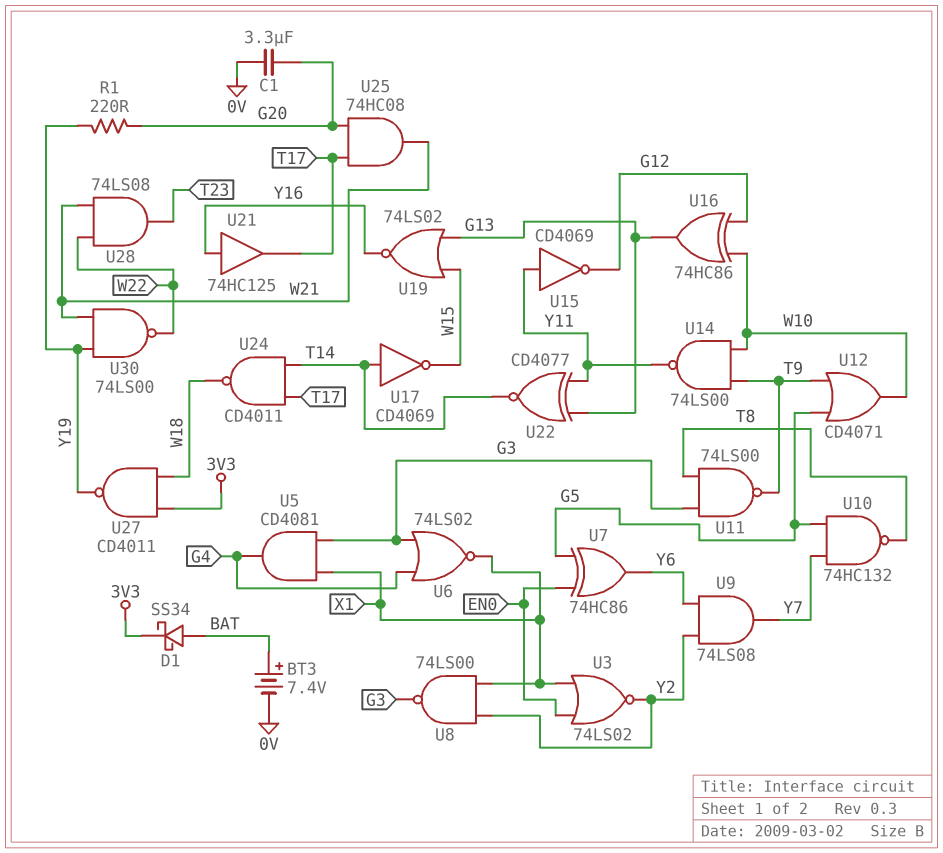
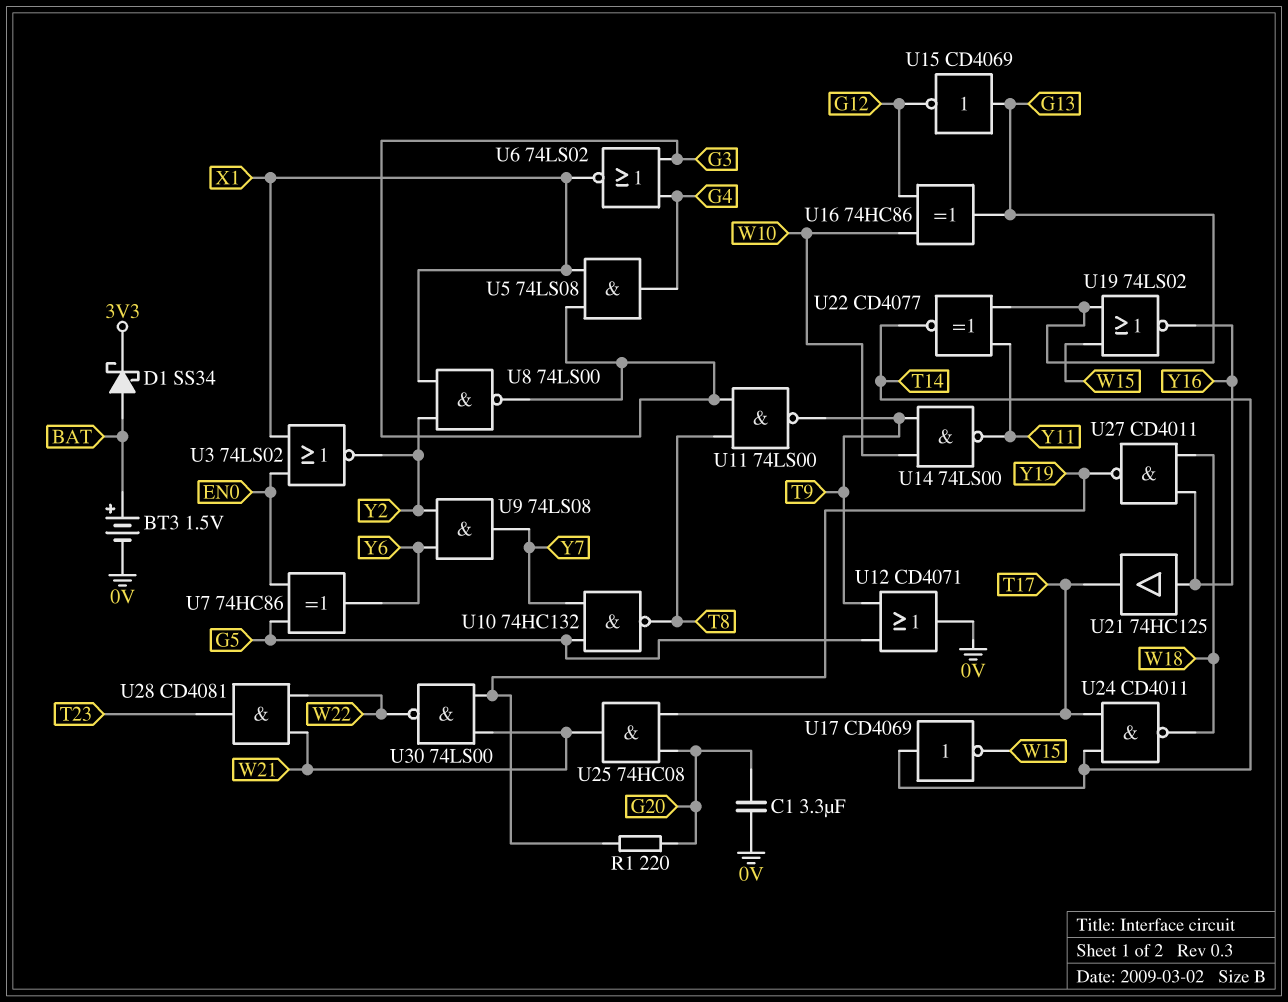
BT3: 7.4V (plus BAT, minus 0V) -> 1.5V (plus BAT, minus 0V)
U5: AND CD4081 (in G3, in X1, out G4) -> AND 74LS08 (in G3, in X1, out G4)
U12: OR CD4071 (in G5, in T9, out W10) -> OR CD4071 (in G5, in T9, out 0V)
U15: NOT CD4069 (in Y11, out G12) -> NOT CD4069 (in G13, out G12)
U27: NAND CD4011 (in 3V3, in W18, out Y19) -> NAND CD4011 (in W18, in Y16, out Y19)
U28: AND 74LS08 (in W21, in W22, out T23) -> AND CD4081 (in W21, in W22, out T23)

